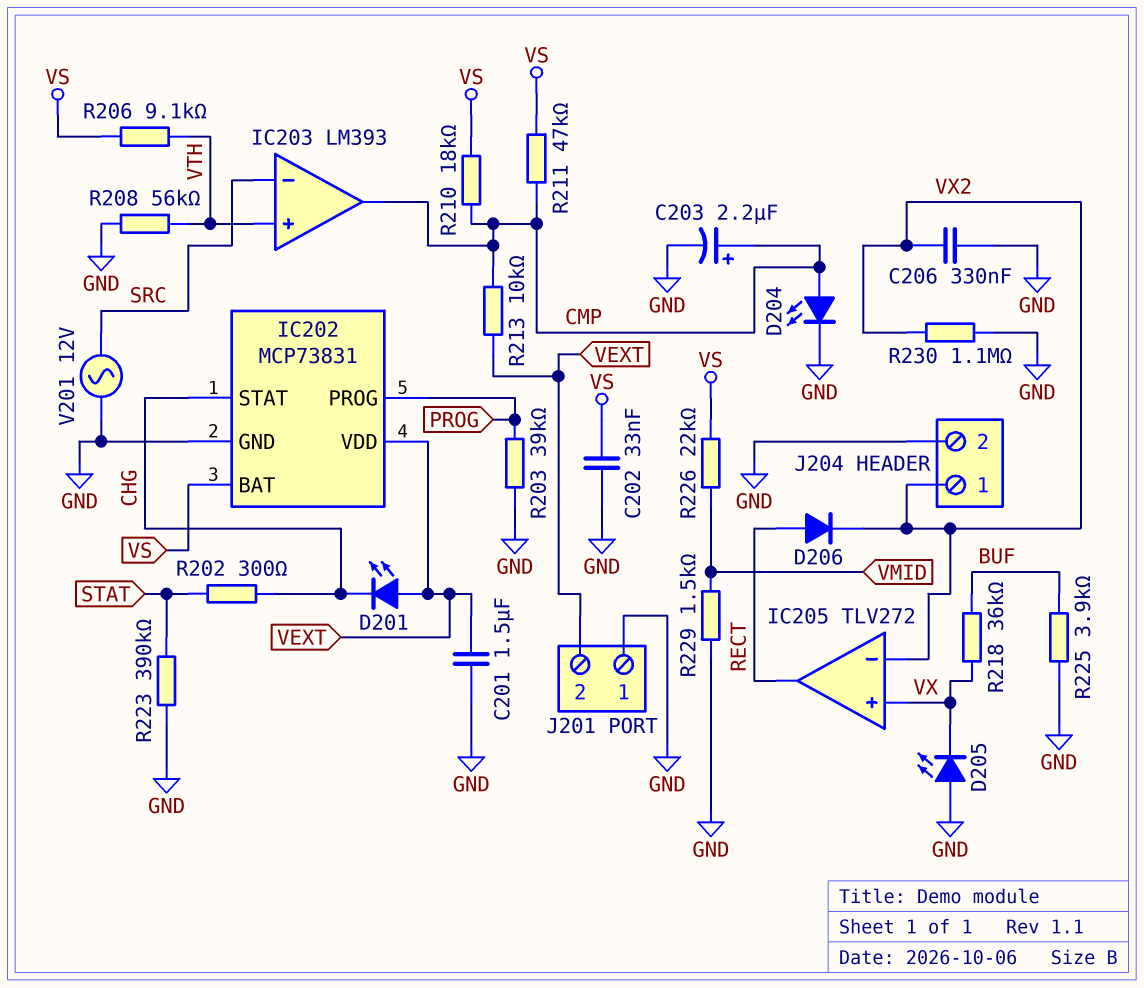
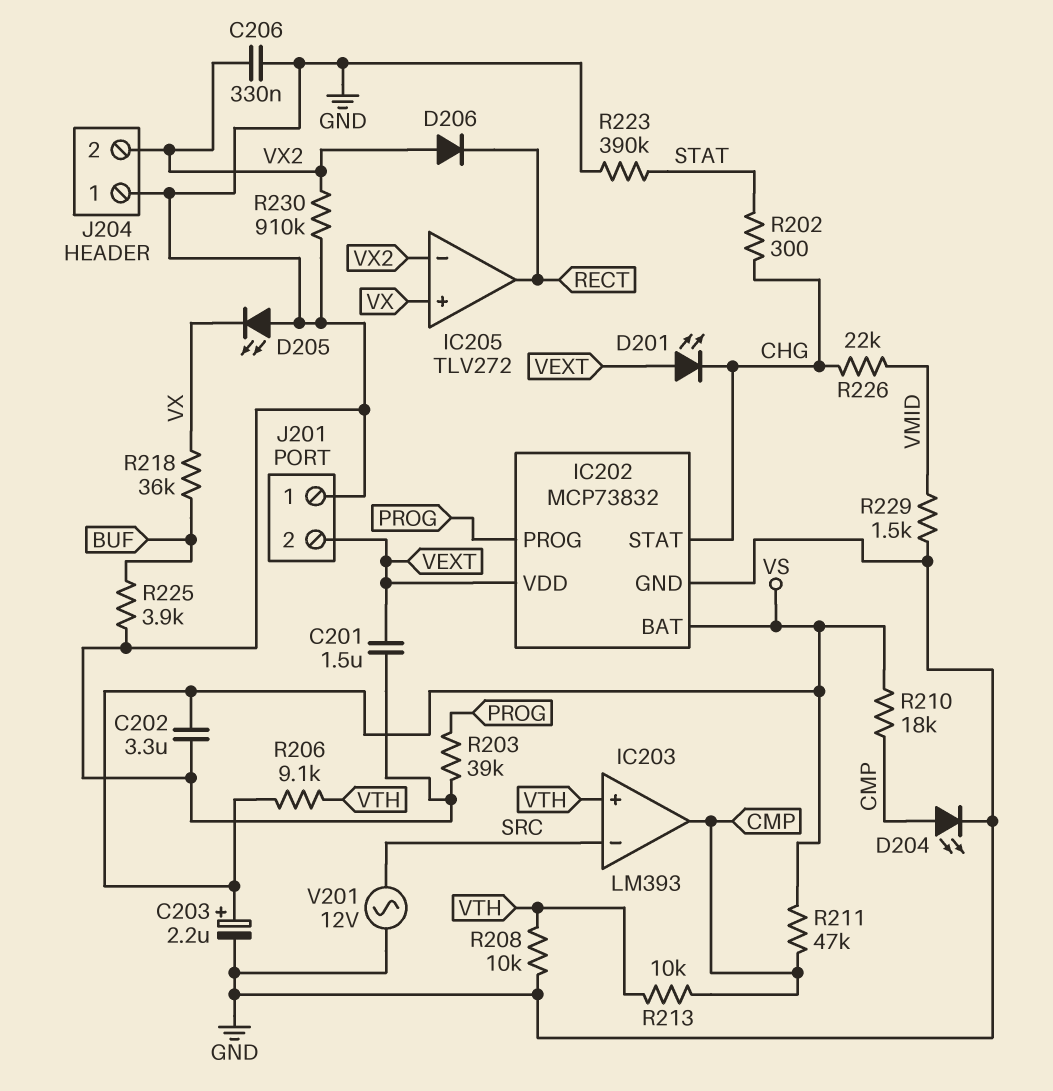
C202: 33nF (GND, VS) -> 3.3uF (GND, VS)
C203: 2.2uF (plus CMP, minus GND) -> 2.2uF (plus VS, minus GND)
D206: diode (A RECT, K VX2) -> diode (A VX2, K RECT)
IC202: MCP73831 -> MCP73832
J204 pin 1: VX2 -> GND
J204 pin 2: GND -> VX2
R208: 56k (GND, VTH) -> 10k (GND, VTH)
R213: 10k (CMP, VEXT) -> 10k (CMP, VTH)
R226: 22k (VMID, VS) -> 22k (CHG, VMID)
R230: 1.1M (GND, VX2) -> 910k (GND, VX2)

